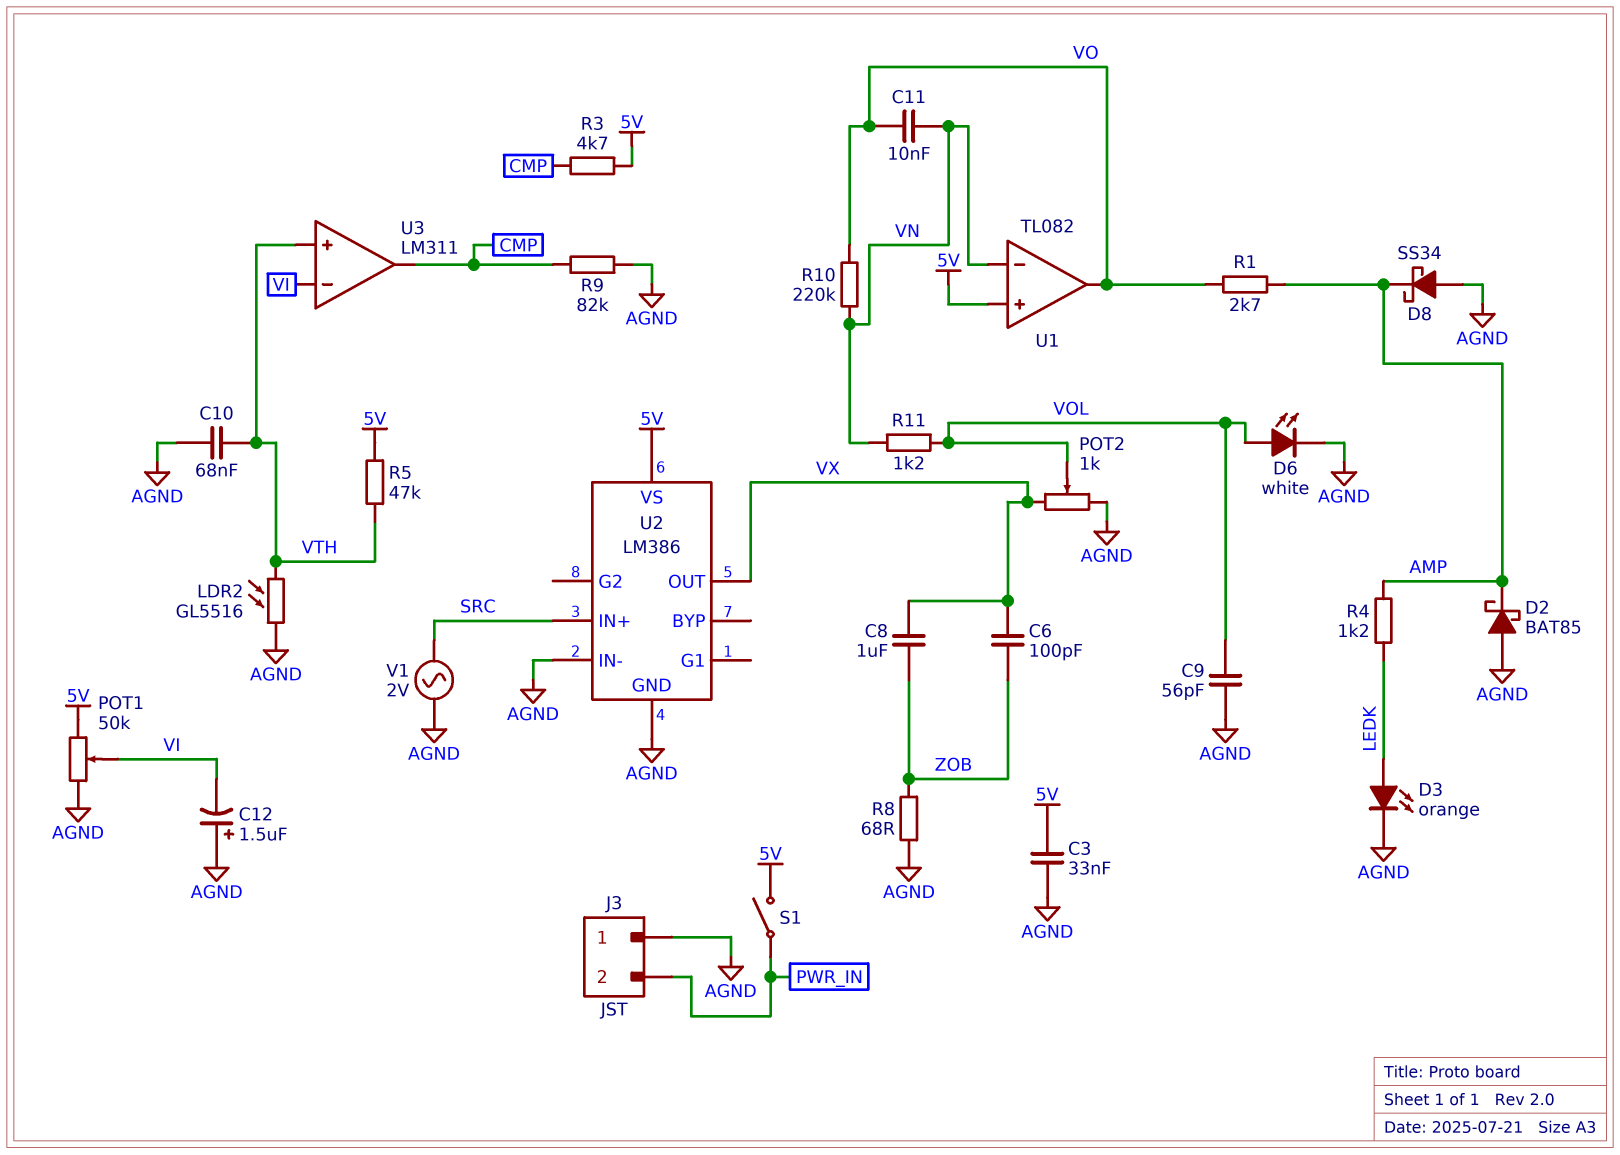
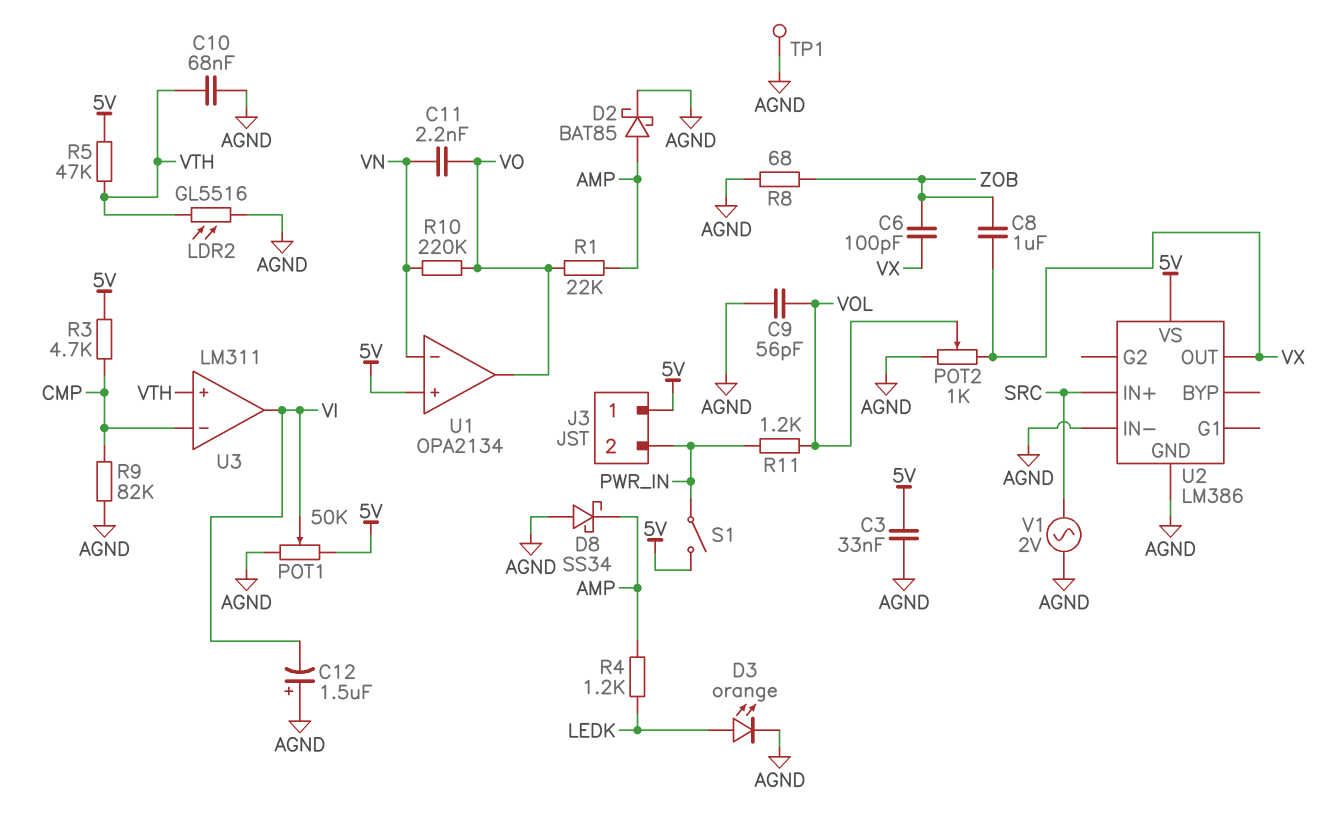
C11: 10nF (VN, VO) -> 2.2nF (VN, VO)
D2: schottky BAT85 (A AGND, K AMP) -> schottky BAT85 (A AMP, K AGND)
D6: LED white (A VOL, K AGND) -> none
J3 pin 1: AGND -> 5V
R1: 2.7k (AMP, VO) -> 22k (AMP, VO)
R11: 1.2k (VN, VOL) -> 1.2k (PWR_IN, VOL)
TP1: none -> test point (AGND)
U1: TL082 -> OPA2134
U3 pin in-: VI -> CMP
U3 pin out: CMP -> VI

